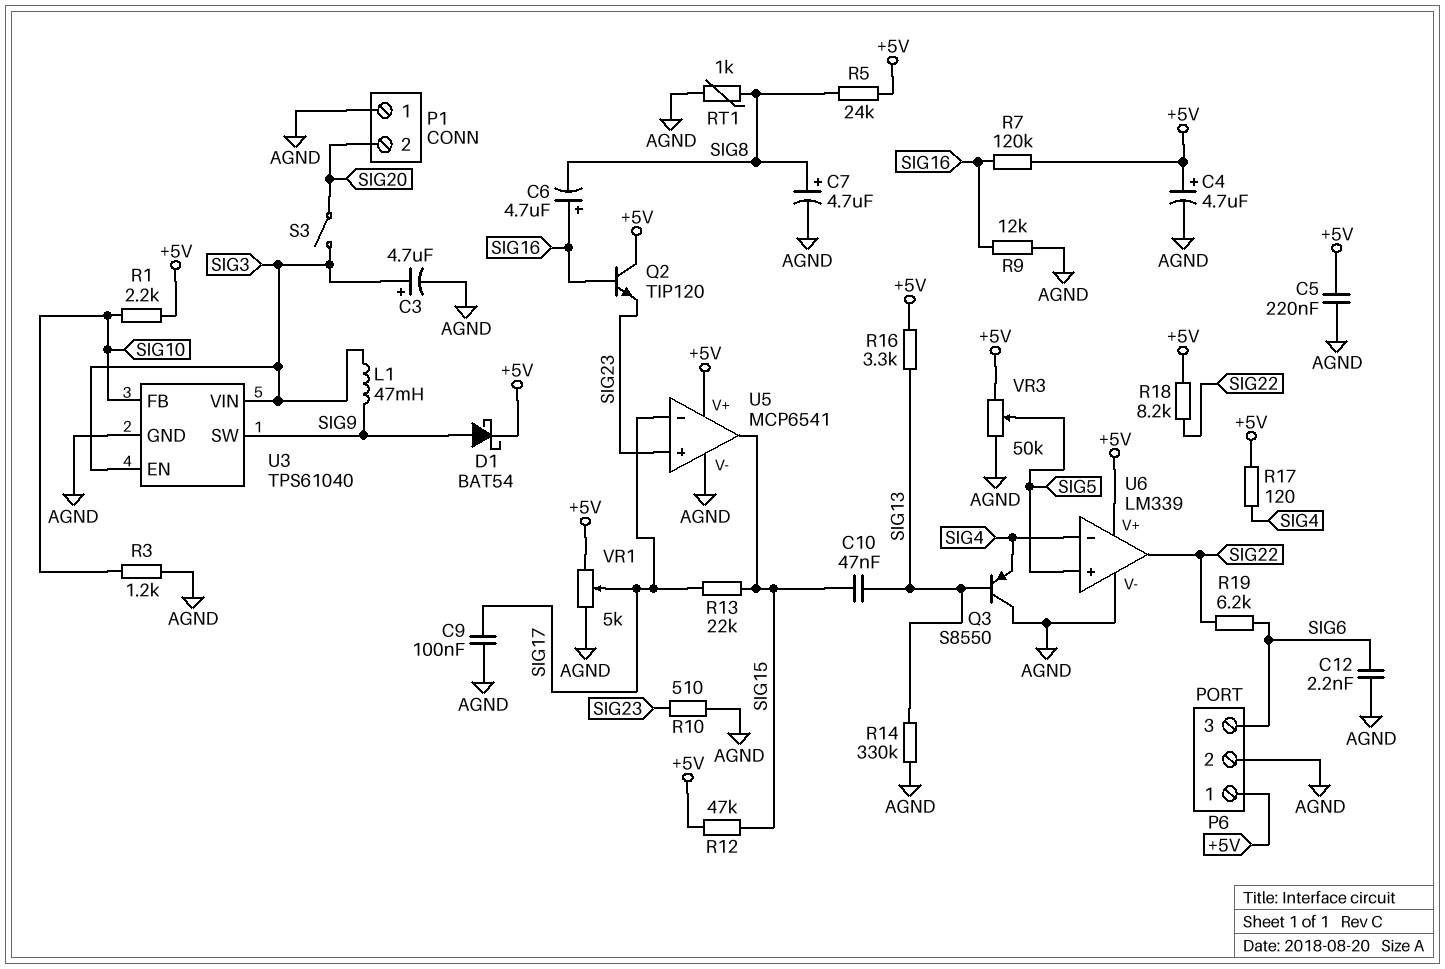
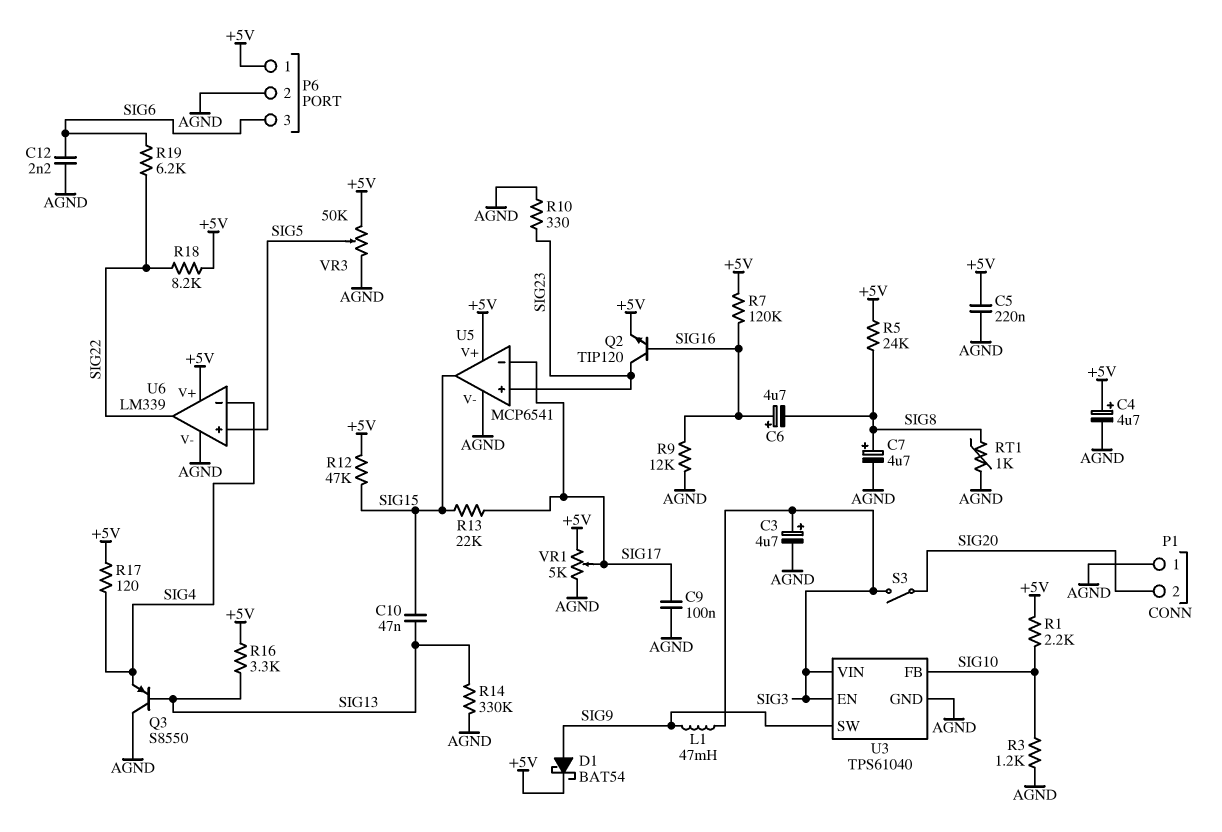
Q2: NPN TIP120 (B SIG16, C +5V, E SIG23) -> NPN TIP120 (B SIG16, C SIG23, E +5V)
R10: 510 (AGND, SIG23) -> 330 (AGND, SIG23)

